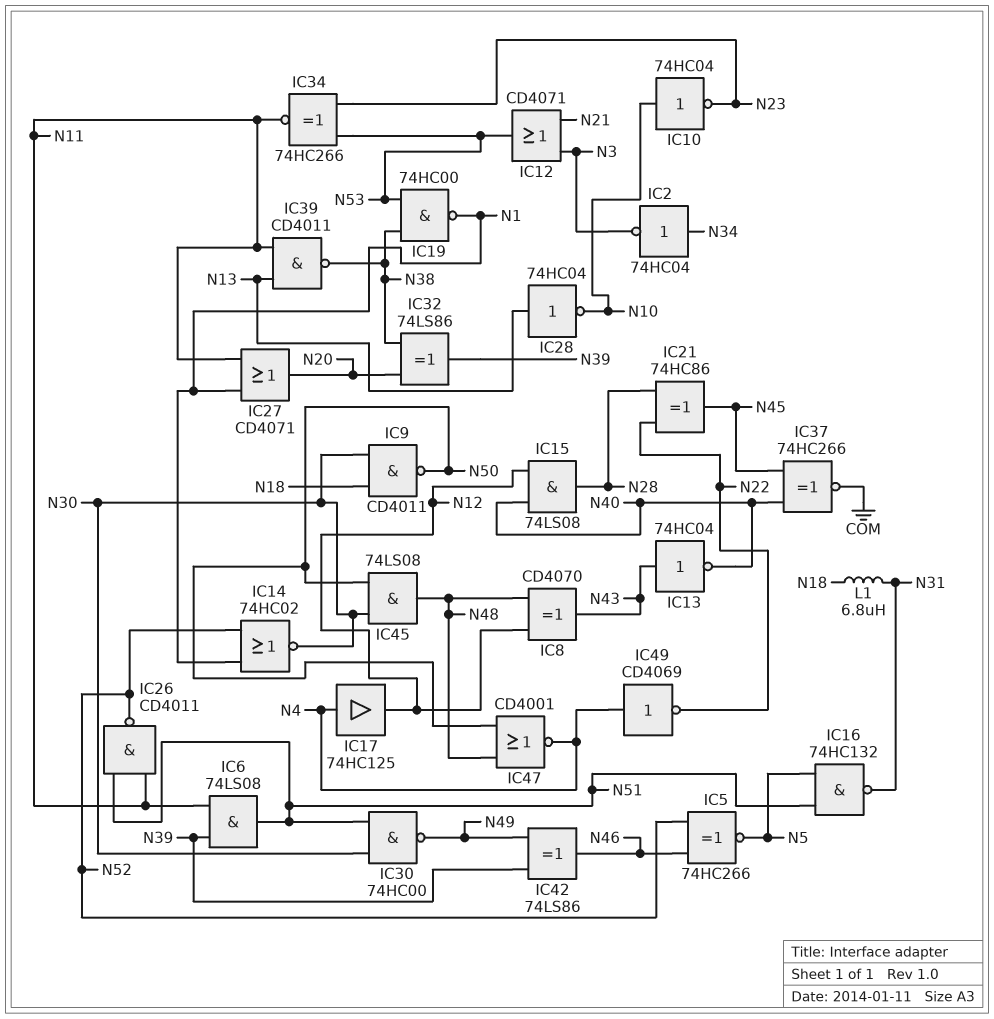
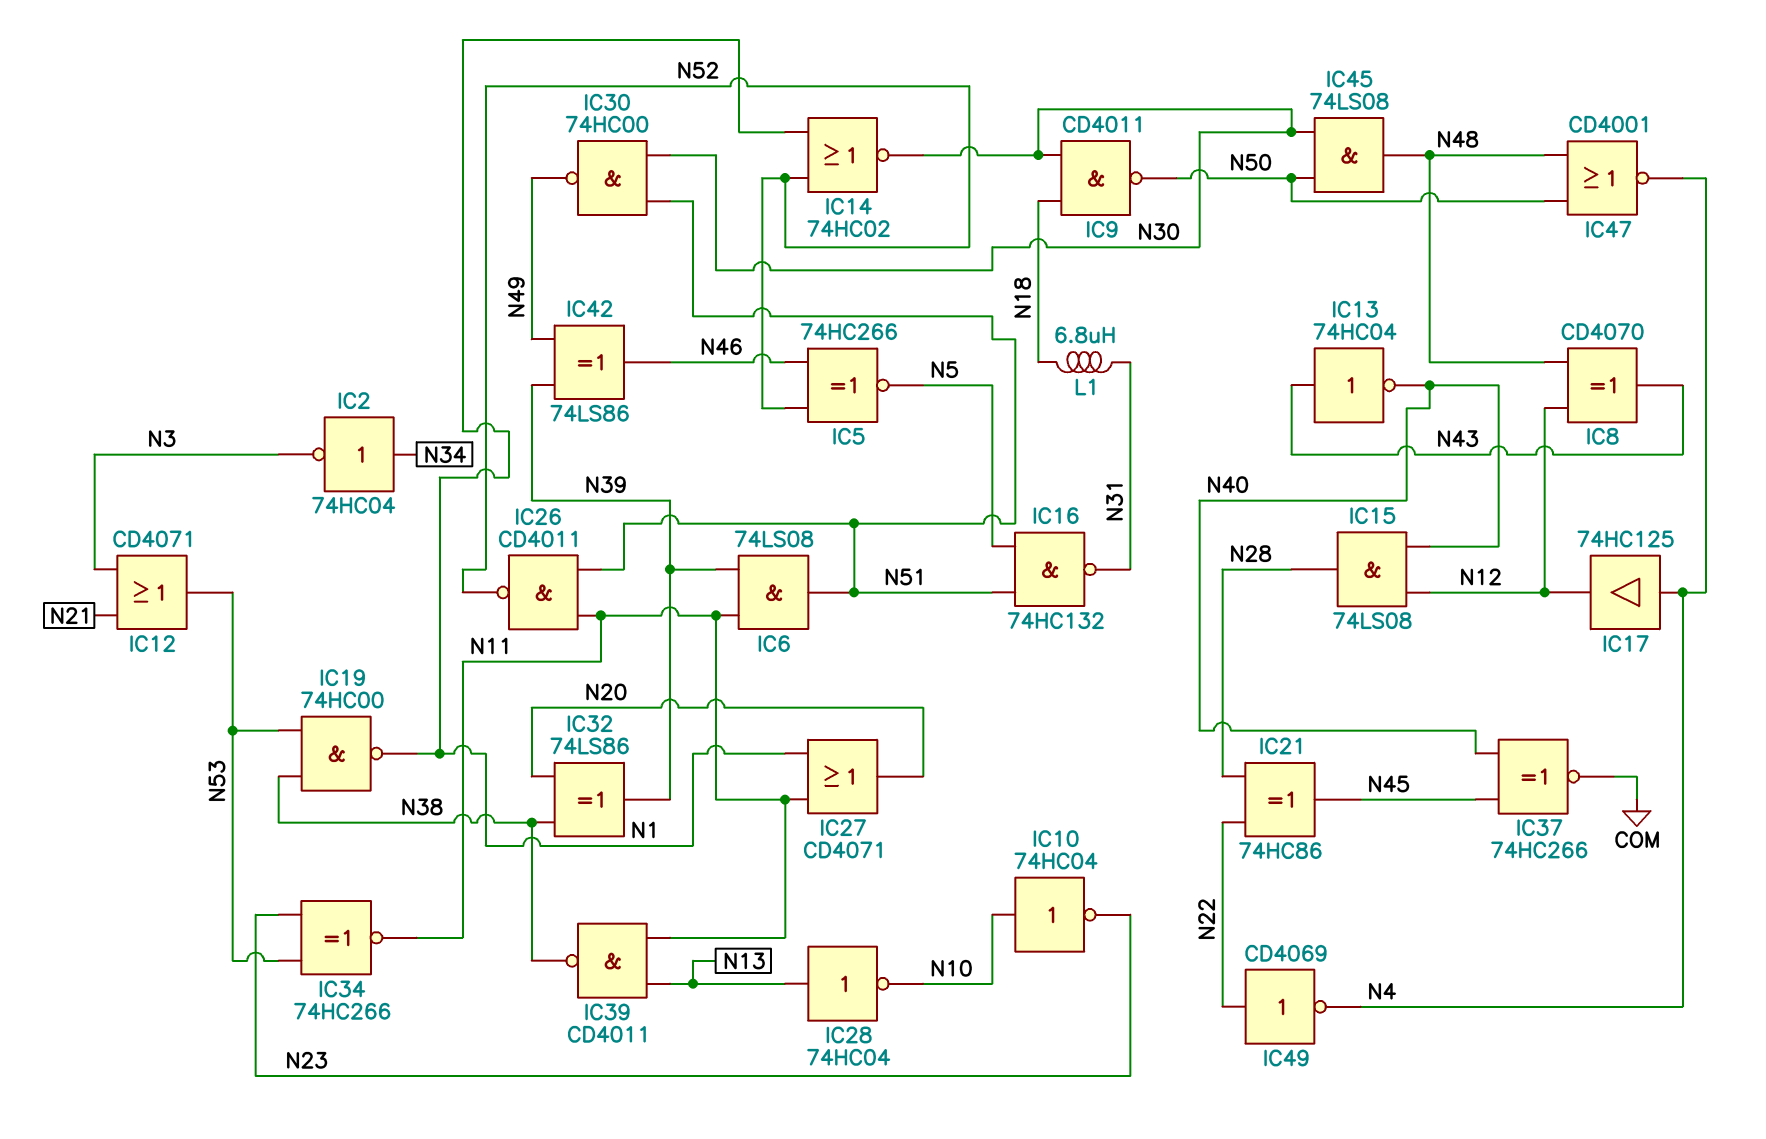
IC49: NOT CD4069 (in N4, out N22) -> NOT CD4069 (in N22, out N4)

